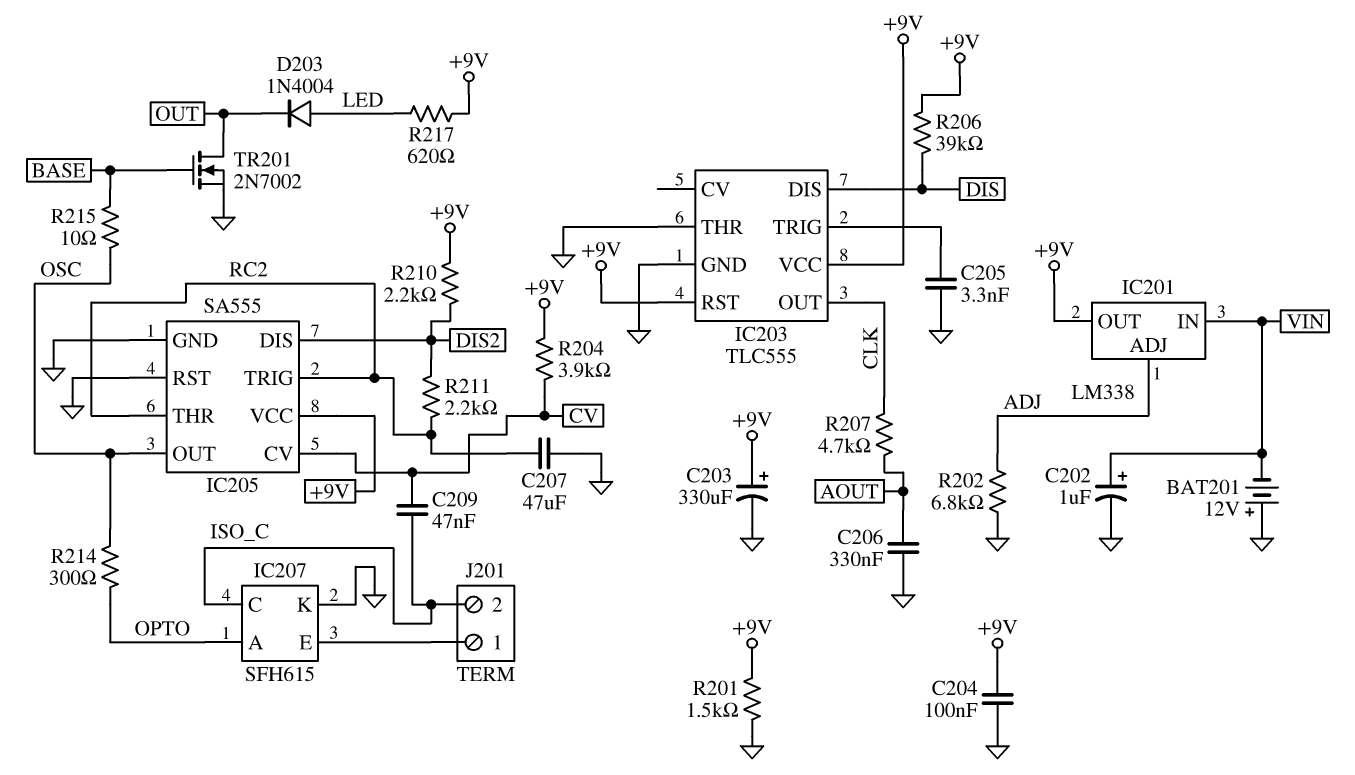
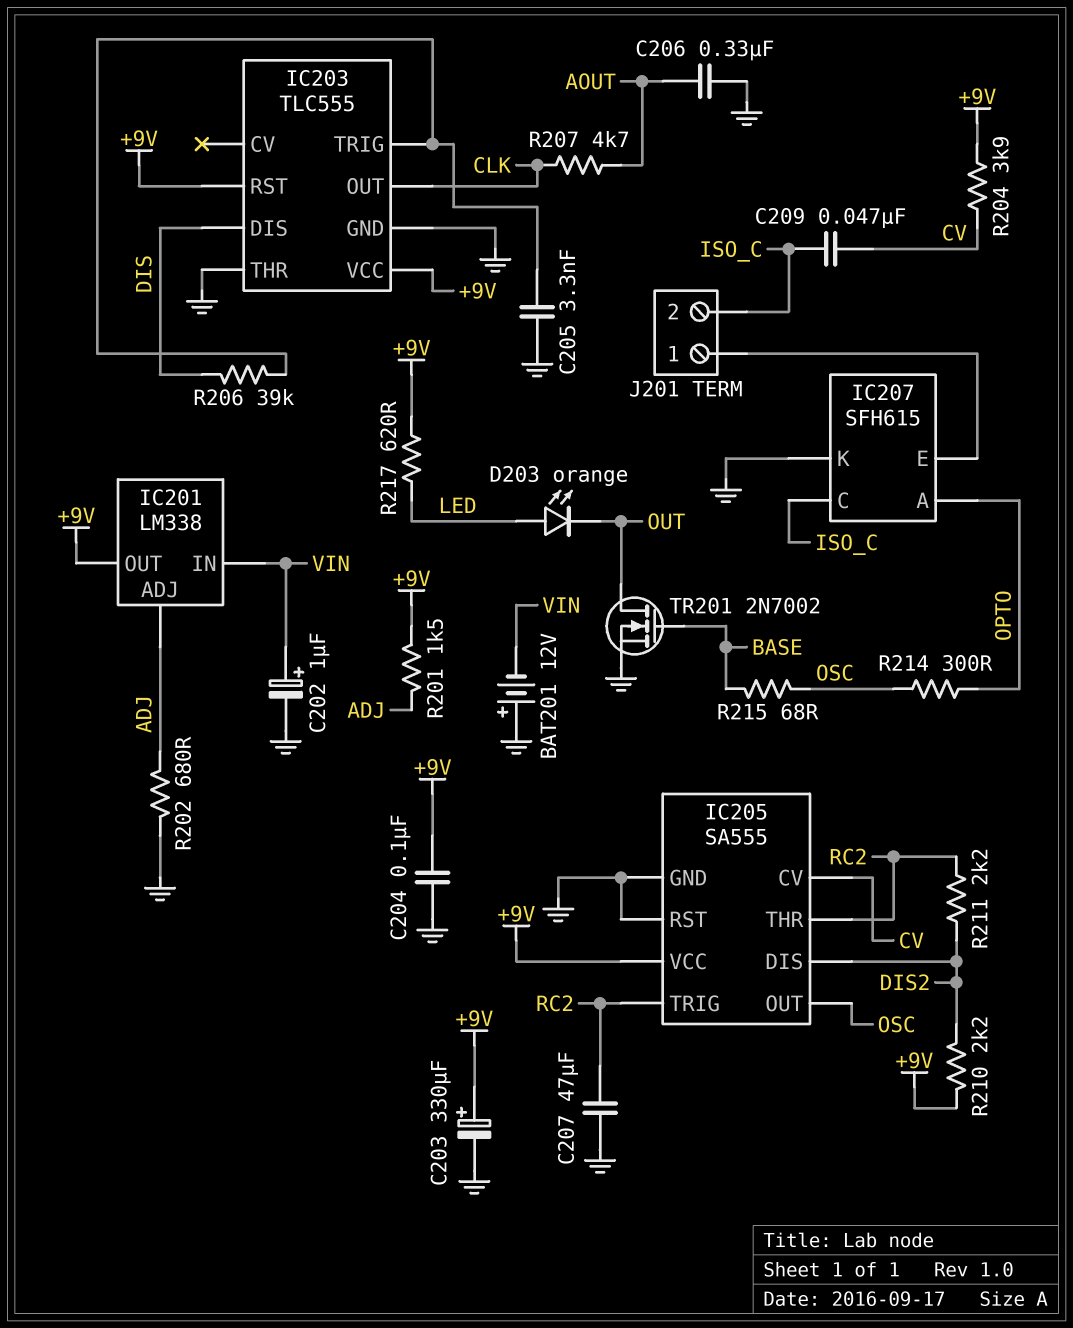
D203: diode 1N4004 (A LED, K OUT) -> LED orange (A LED, K OUT)
R201: 1.5k (+9V, GND) -> 1.5k (+9V, ADJ)
R202: 6.8k (ADJ, GND) -> 680 (ADJ, GND)
R206: 39k (+9V, DIS) -> 39k (DIS, IC203/TRIG)
R215: 10 (BASE, OSC) -> 68 (BASE, OSC)

